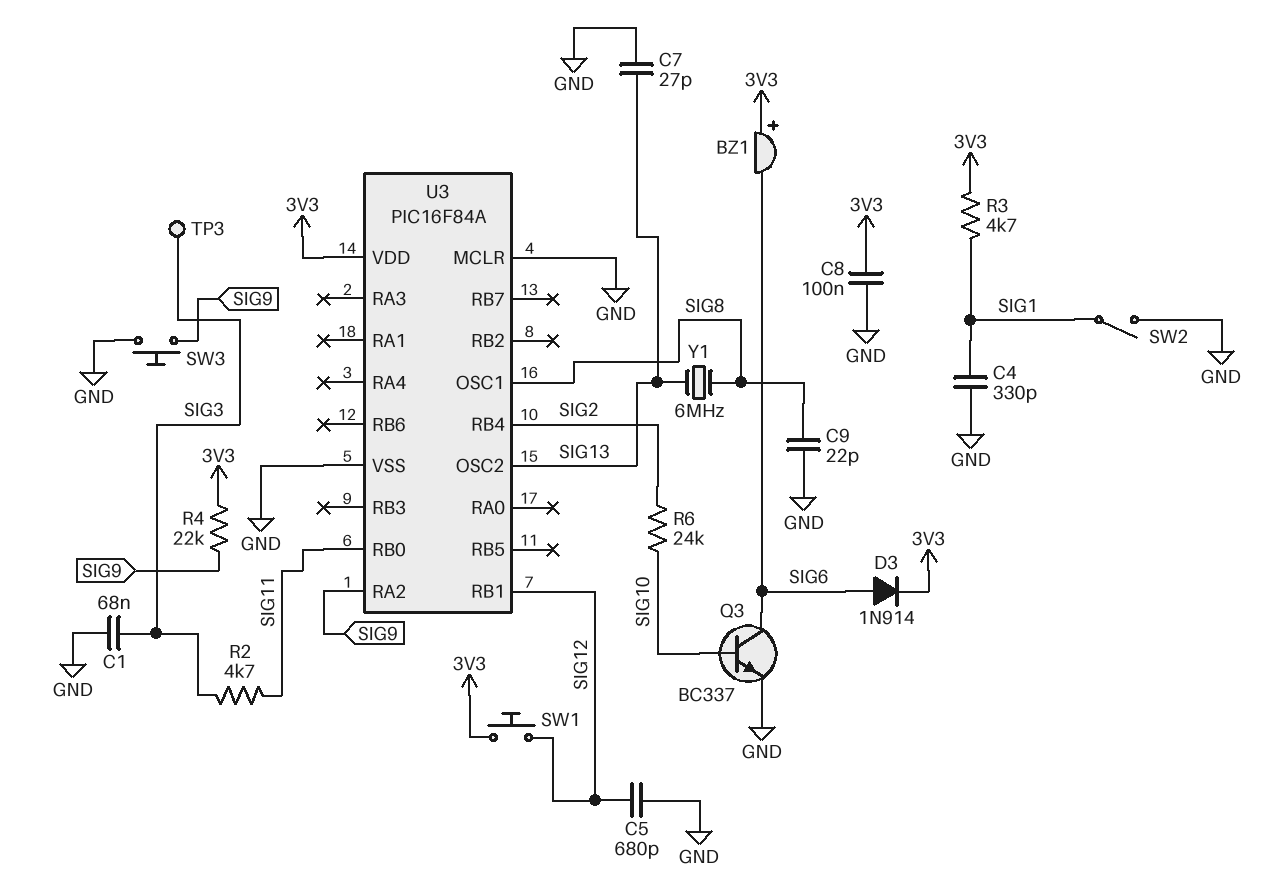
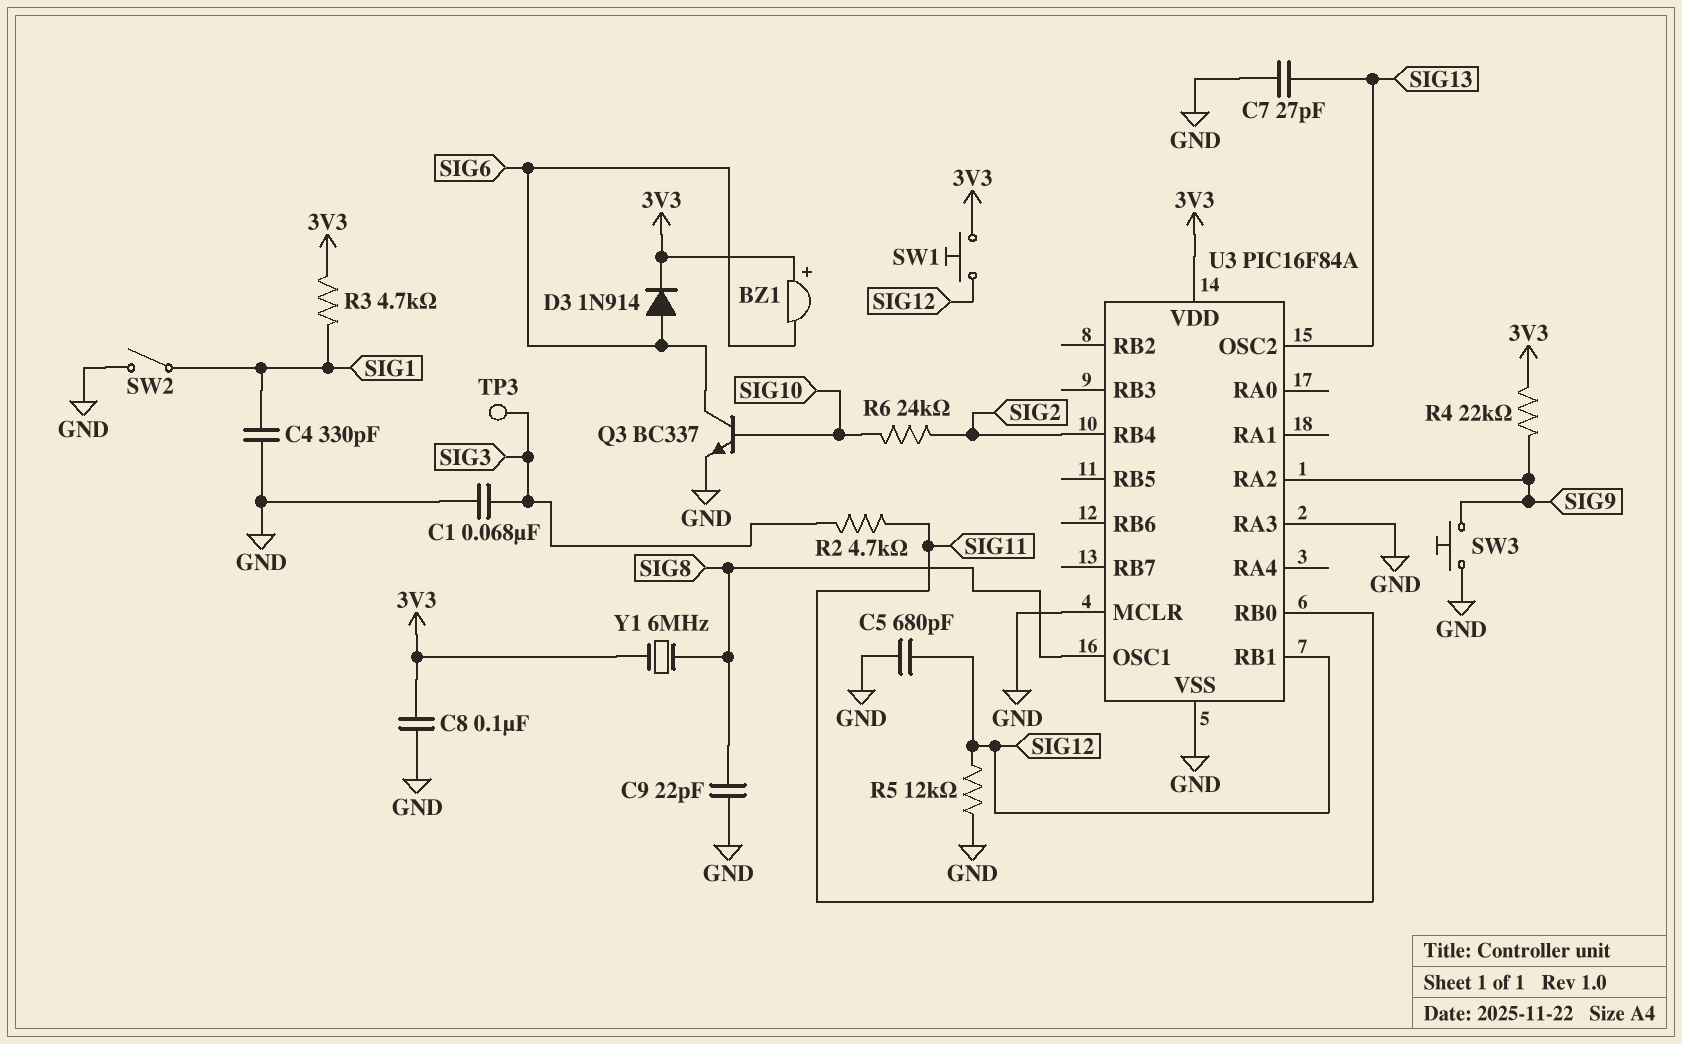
R5: none -> 12k (GND, SIG12)
U3 pin RA3: none -> GND
Y1: 6MHz (SIG8, SIG13) -> 6MHz (3V3, SIG8)

